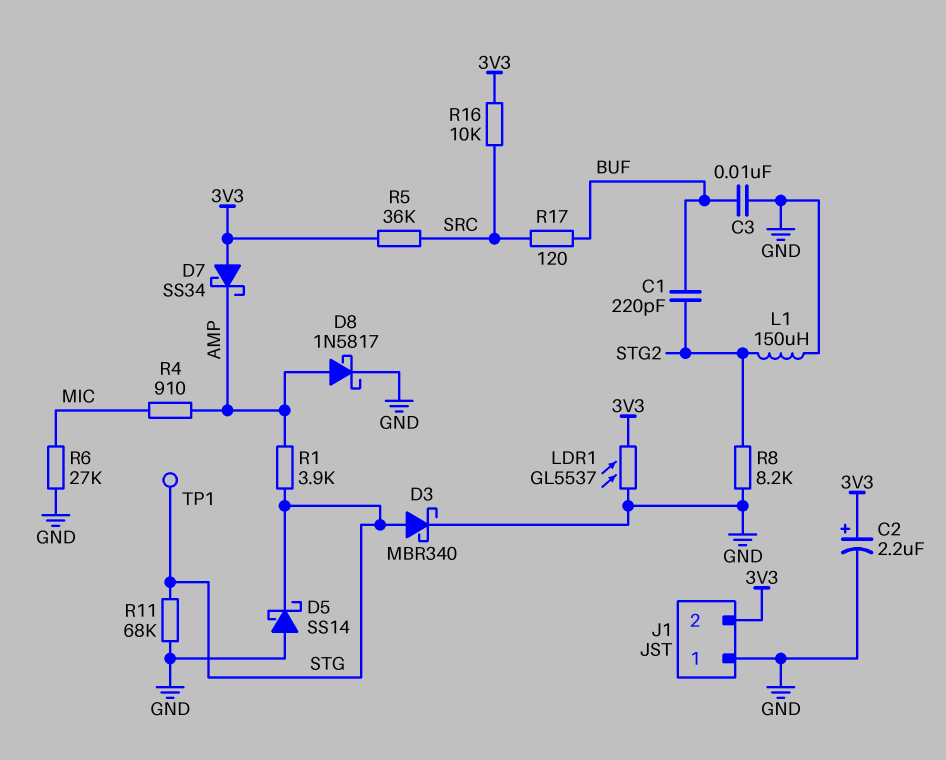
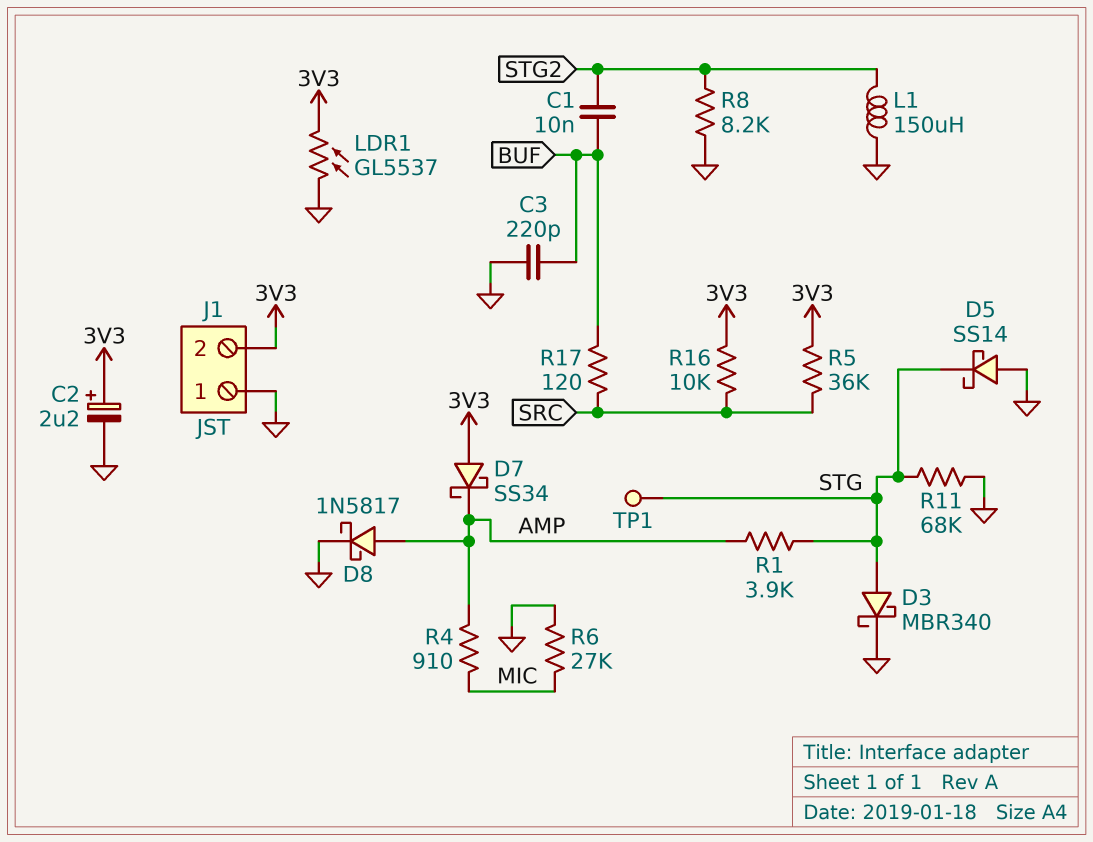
C1: 220pF (BUF, STG2) -> 10nF (BUF, STG2)
C3: 10nF (BUF, GND) -> 220pF (BUF, GND)

